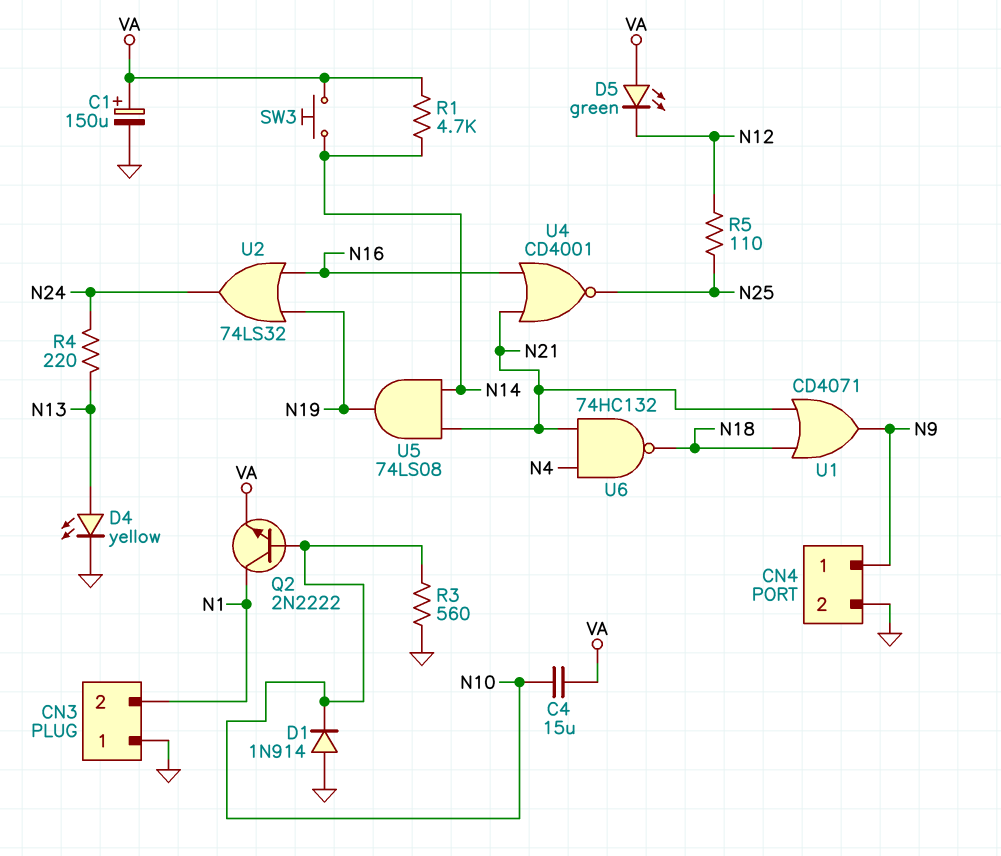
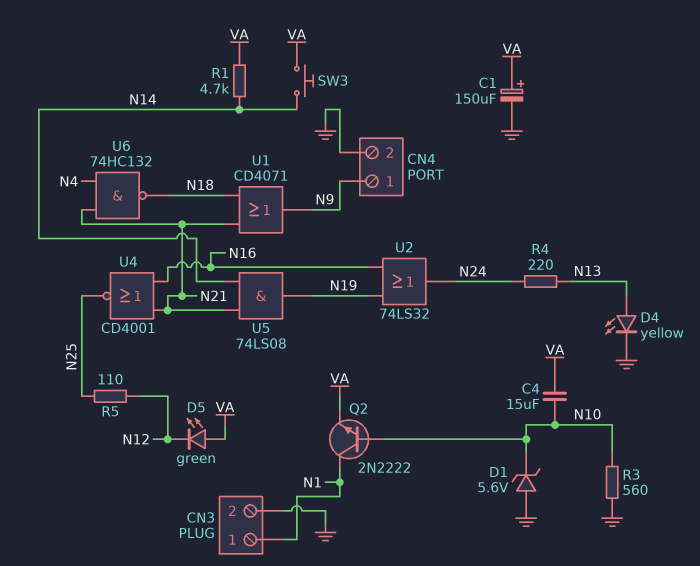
CN3 pin 1: GND -> N1
CN3 pin 2: N1 -> GND
D1: diode 1N914 (A GND, K N10) -> zener 5.6V (A GND, K N10)

